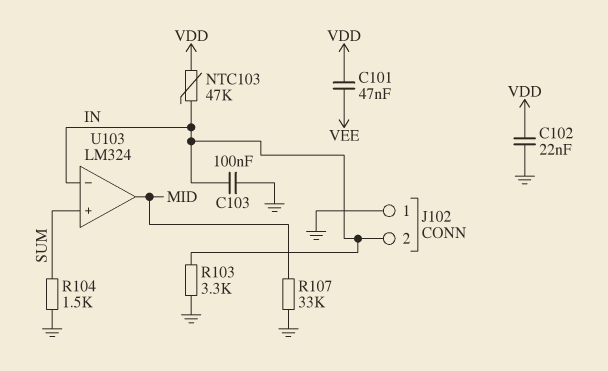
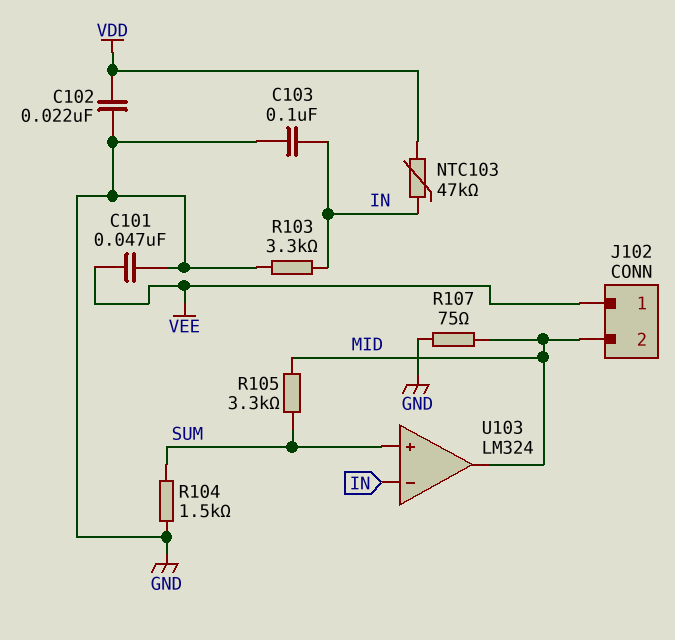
C101: 47nF (VDD, VEE) -> 47nF (GND, VEE)
J102 pin 1: GND -> VEE
J102 pin 2: IN -> MID
R105: none -> 3.3k (MID, SUM)
R107: 33k (GND, MID) -> 75 (GND, MID)

